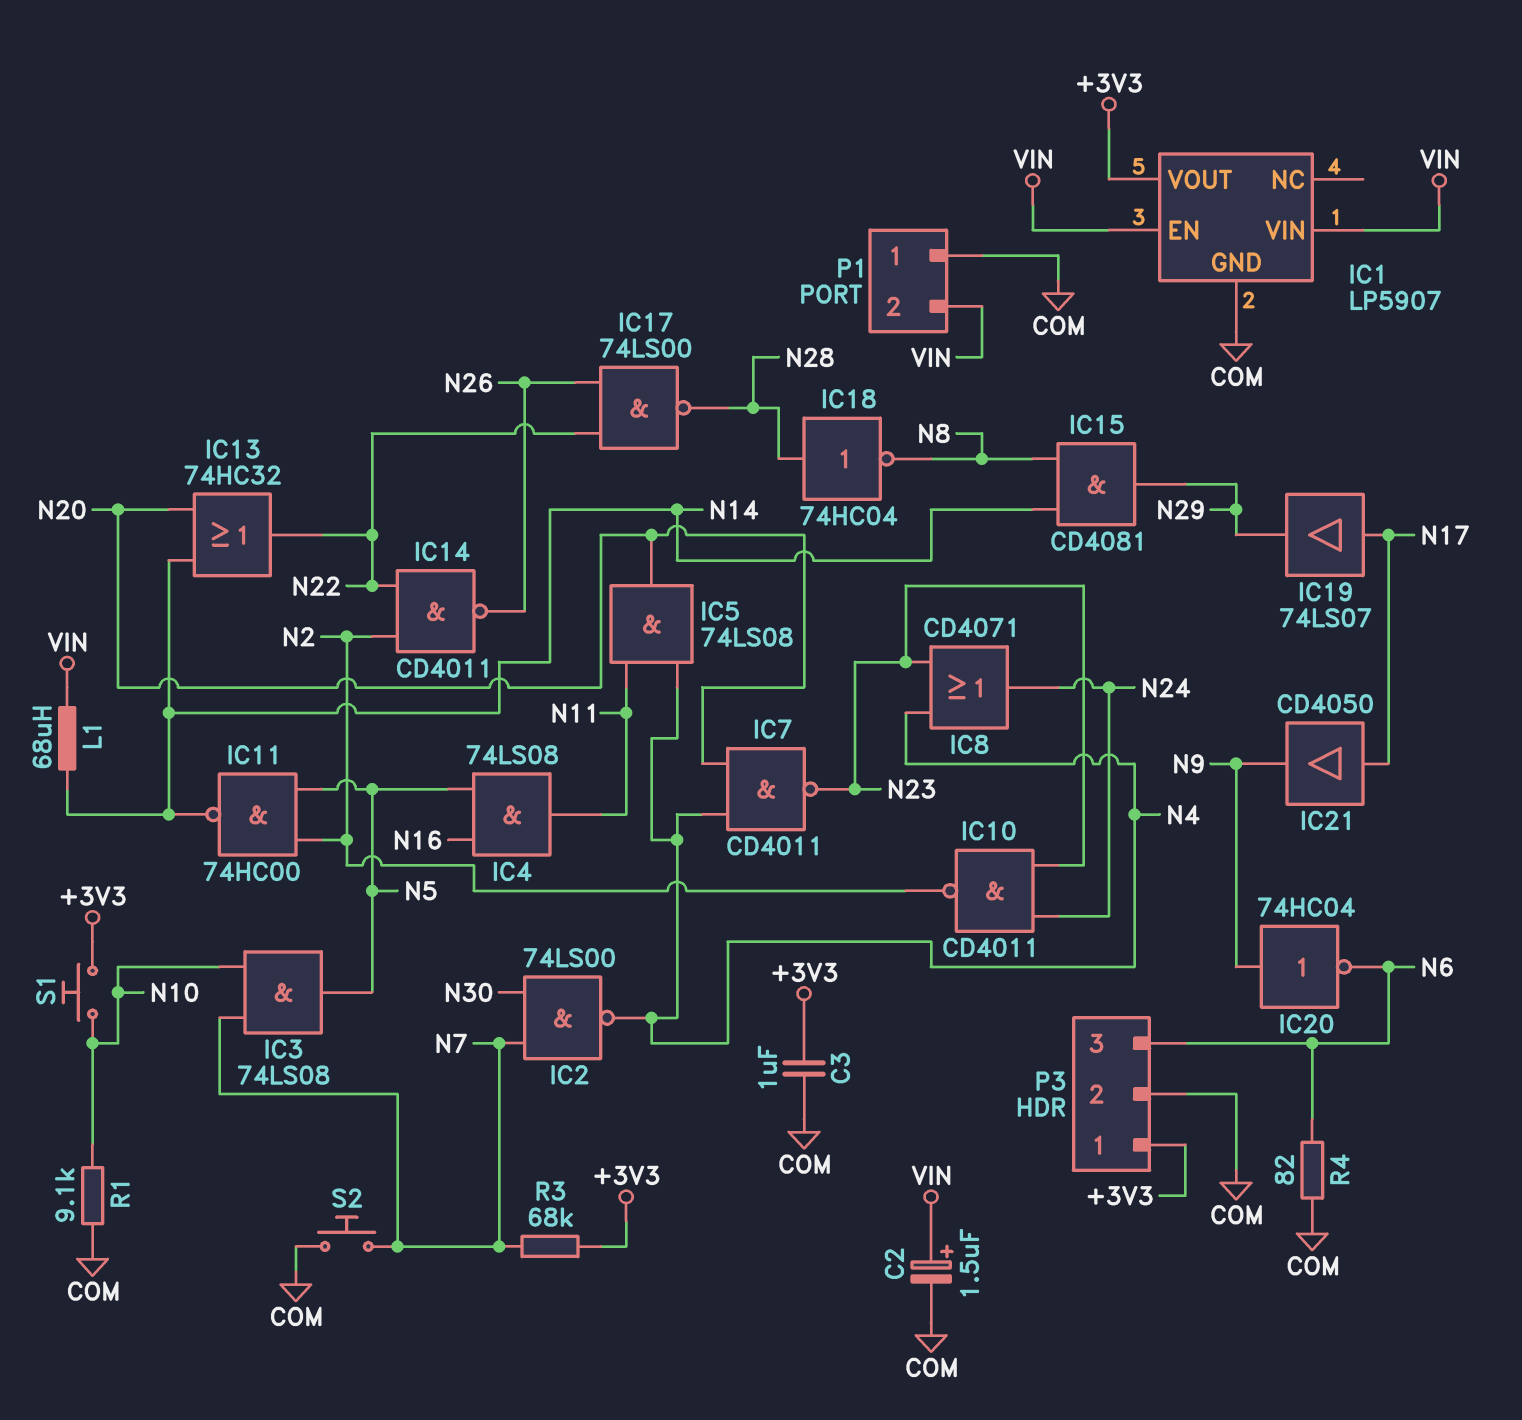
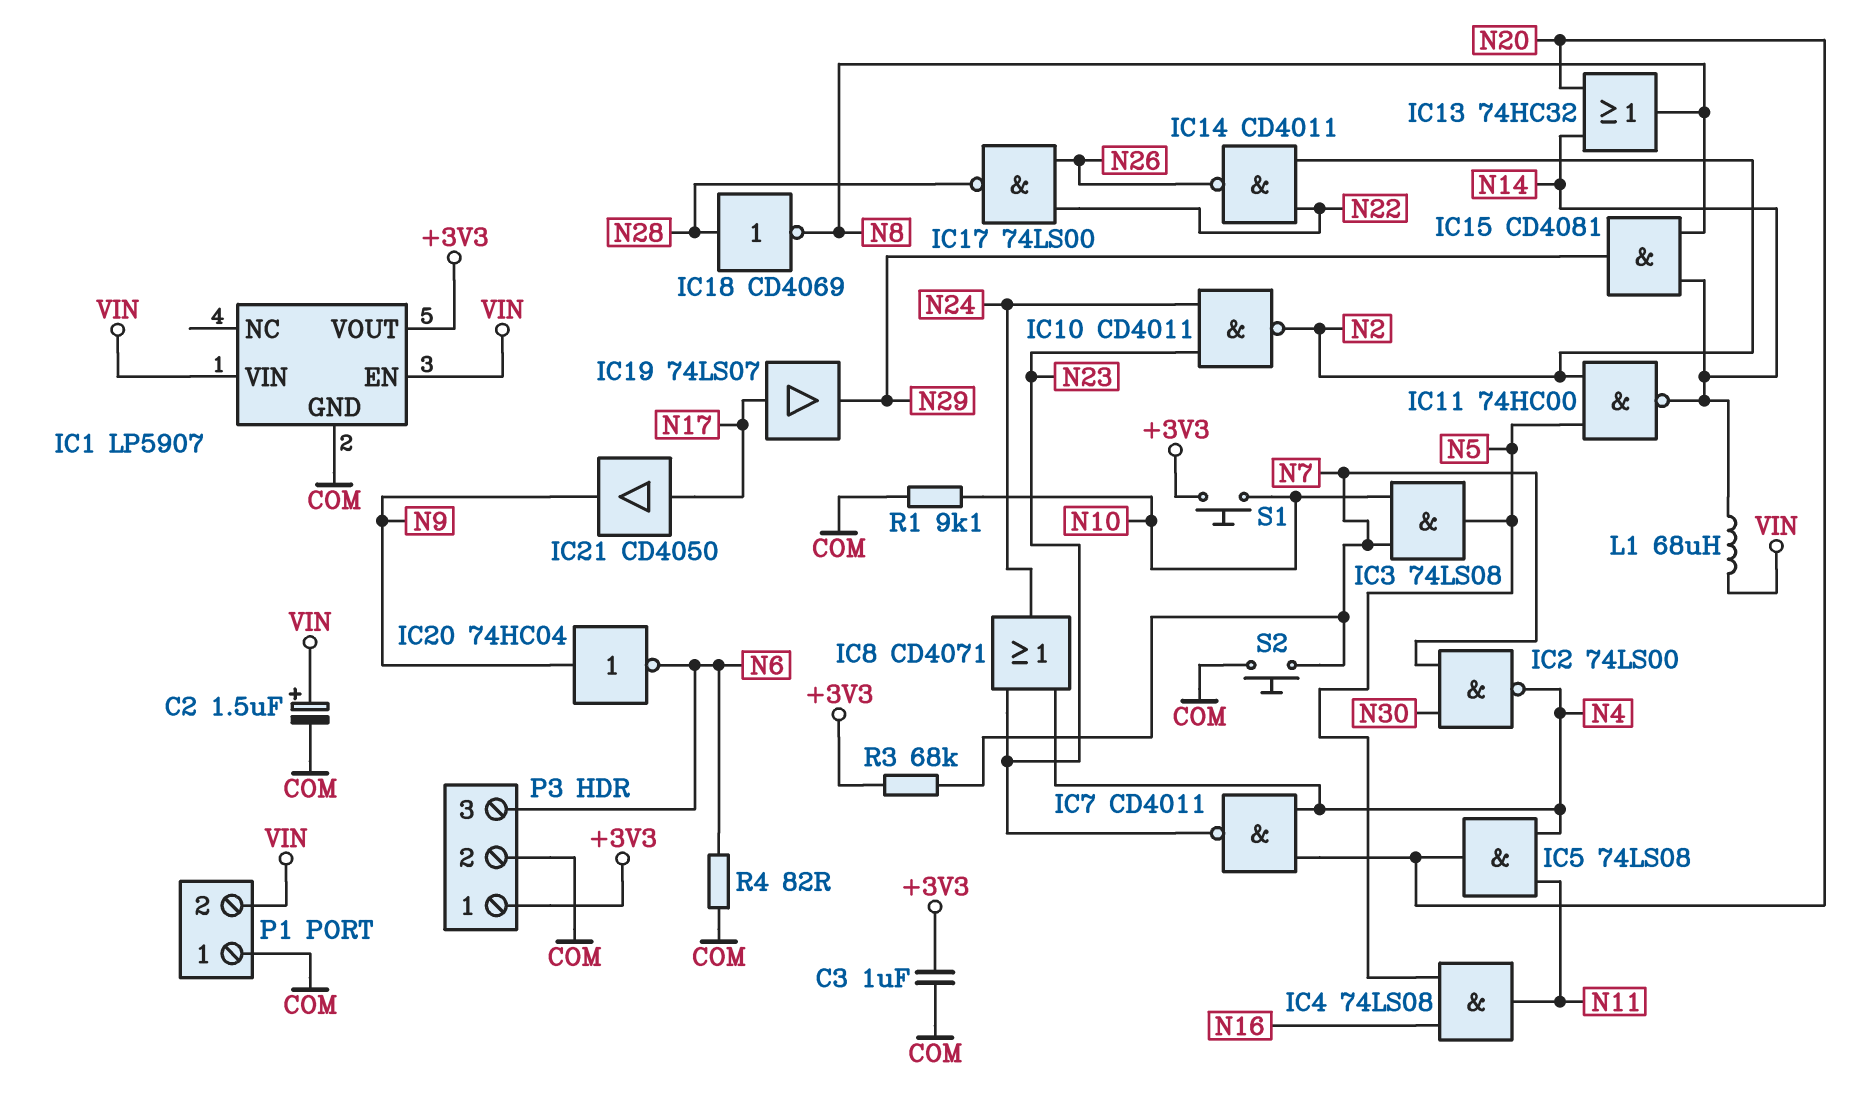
IC13: OR 74HC32 (in N14, in N20, out N22) -> OR 74HC32 (in N14, in N20, out N8)
IC18: NOT 74HC04 (in N28, out N8) -> NOT CD4069 (in N28, out N8)

